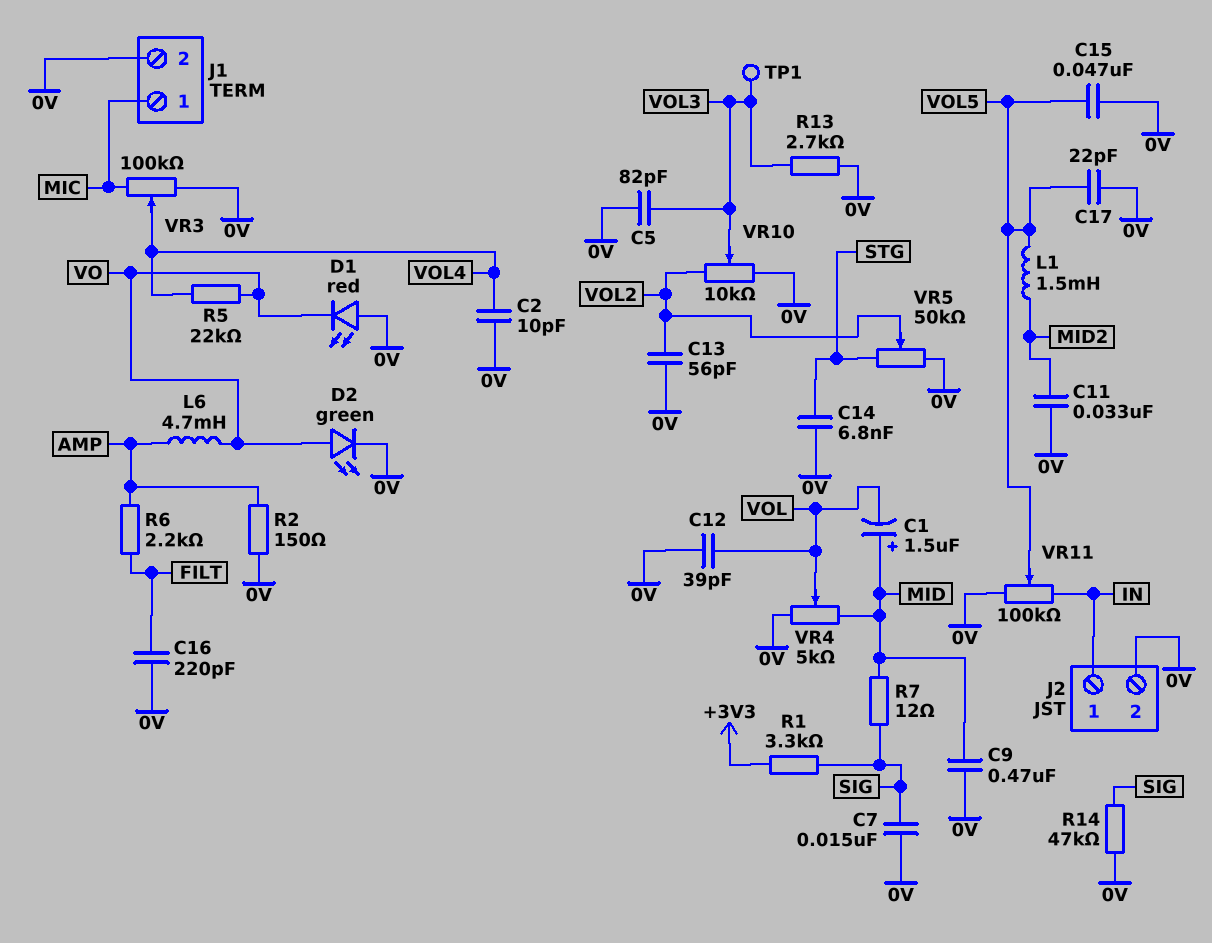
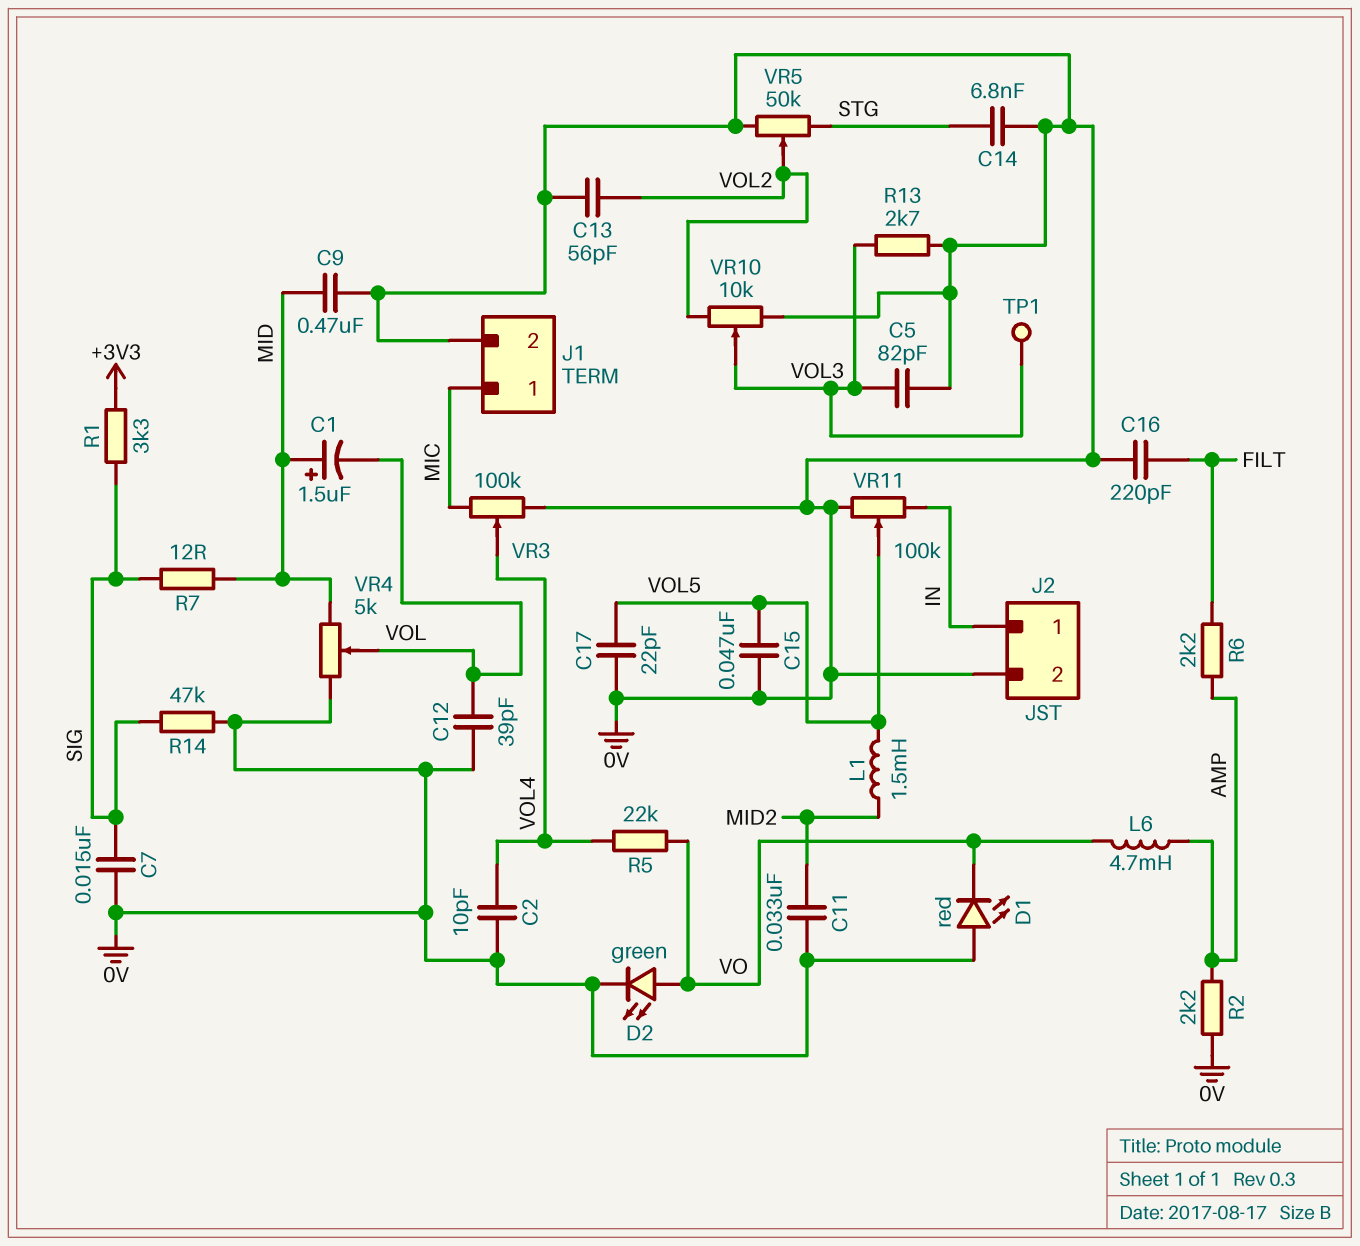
R2: 150 (0V, AMP) -> 2.2k (0V, AMP)

